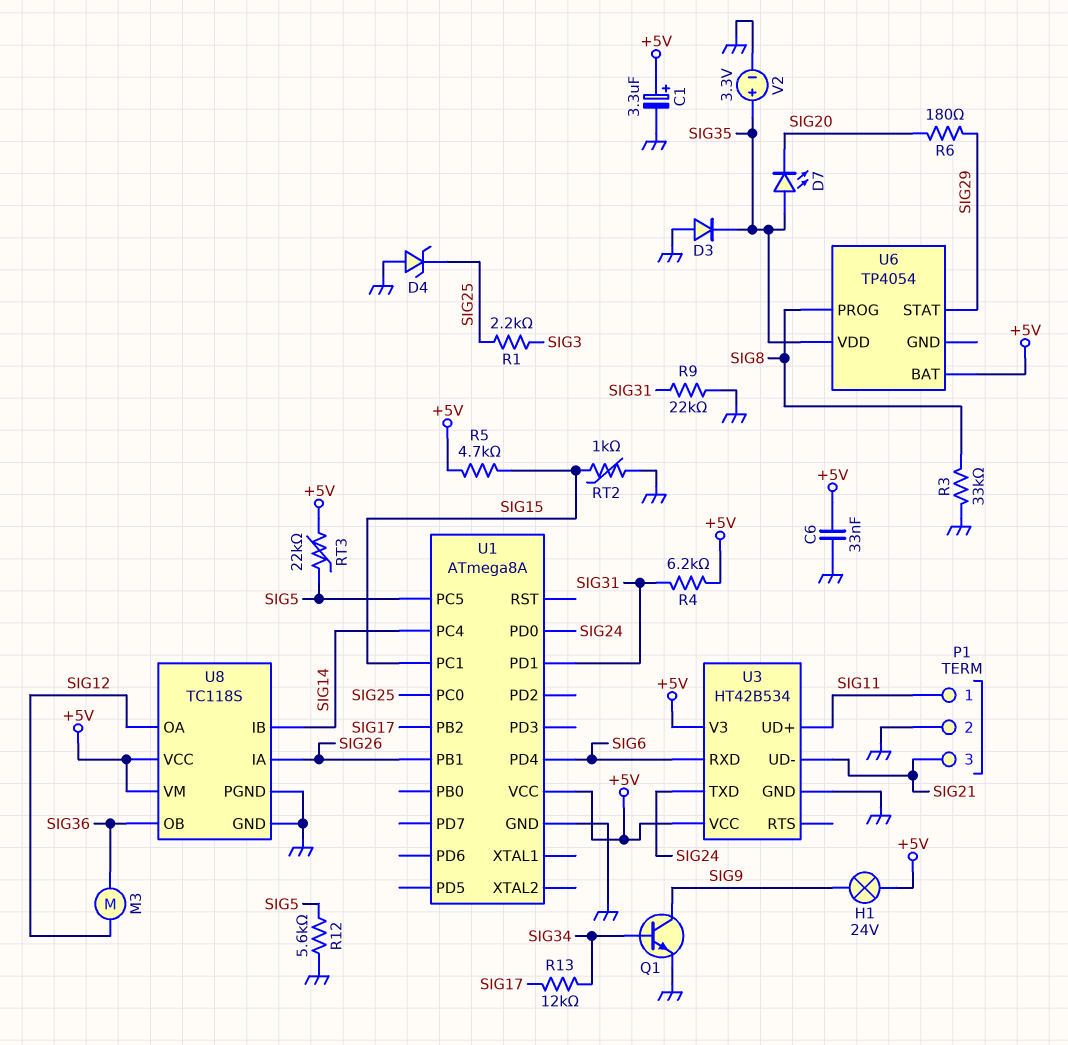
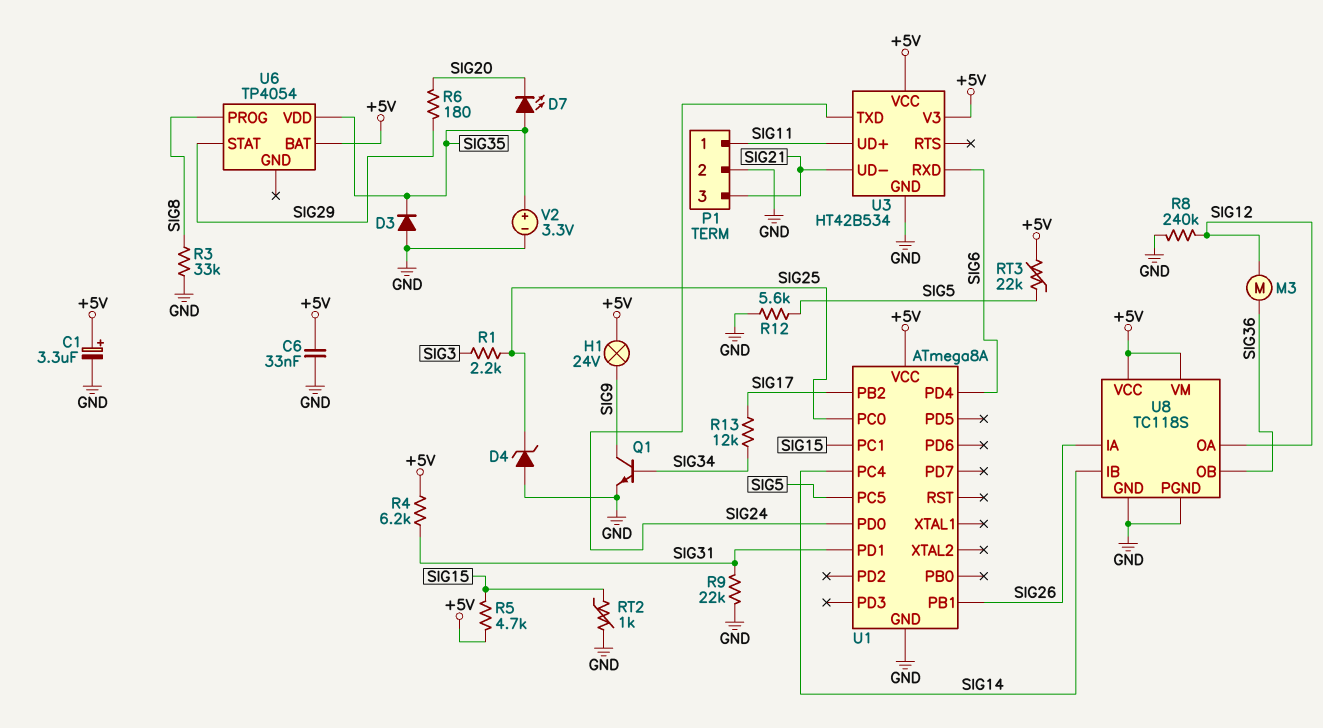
R8: none -> 240k (GND, SIG12)

